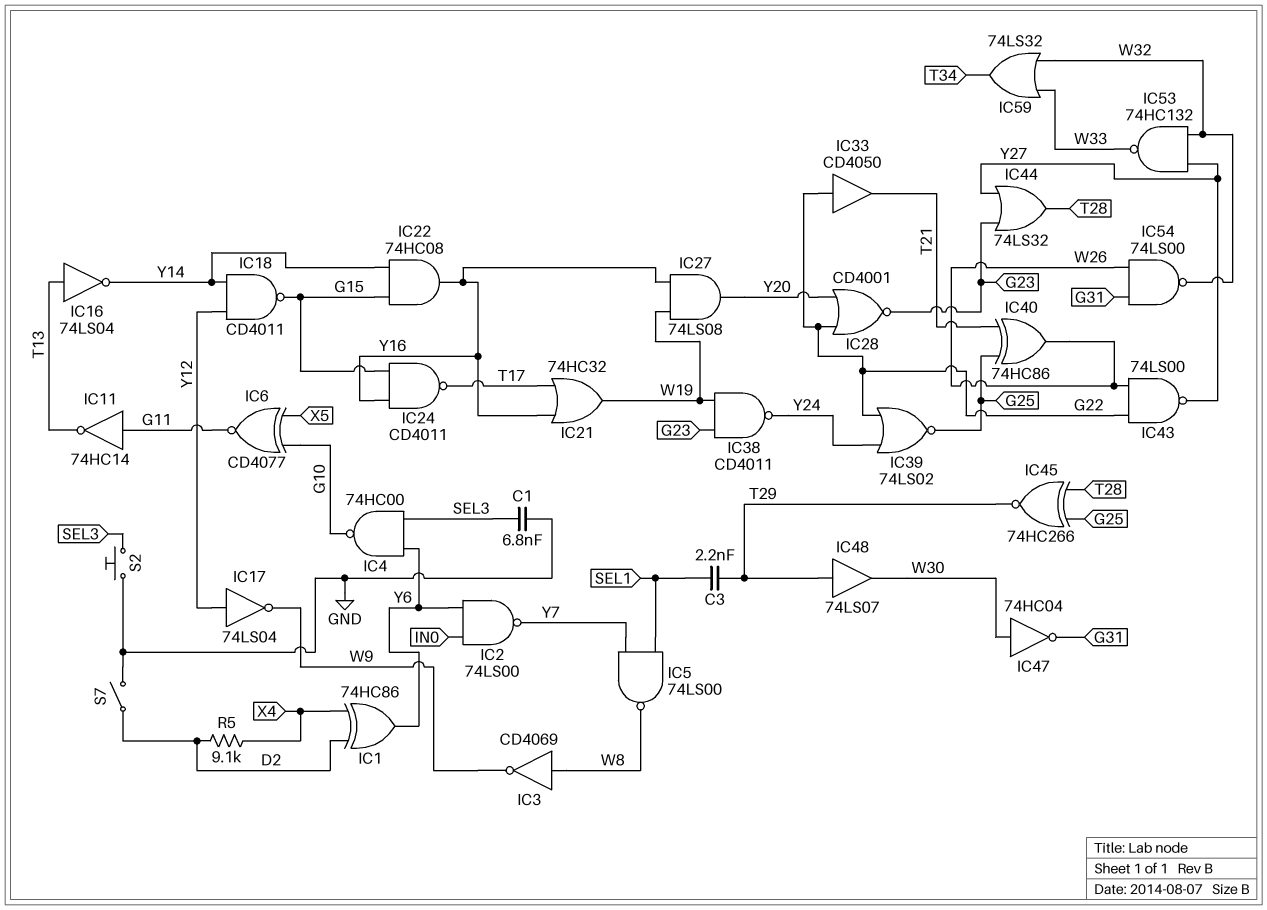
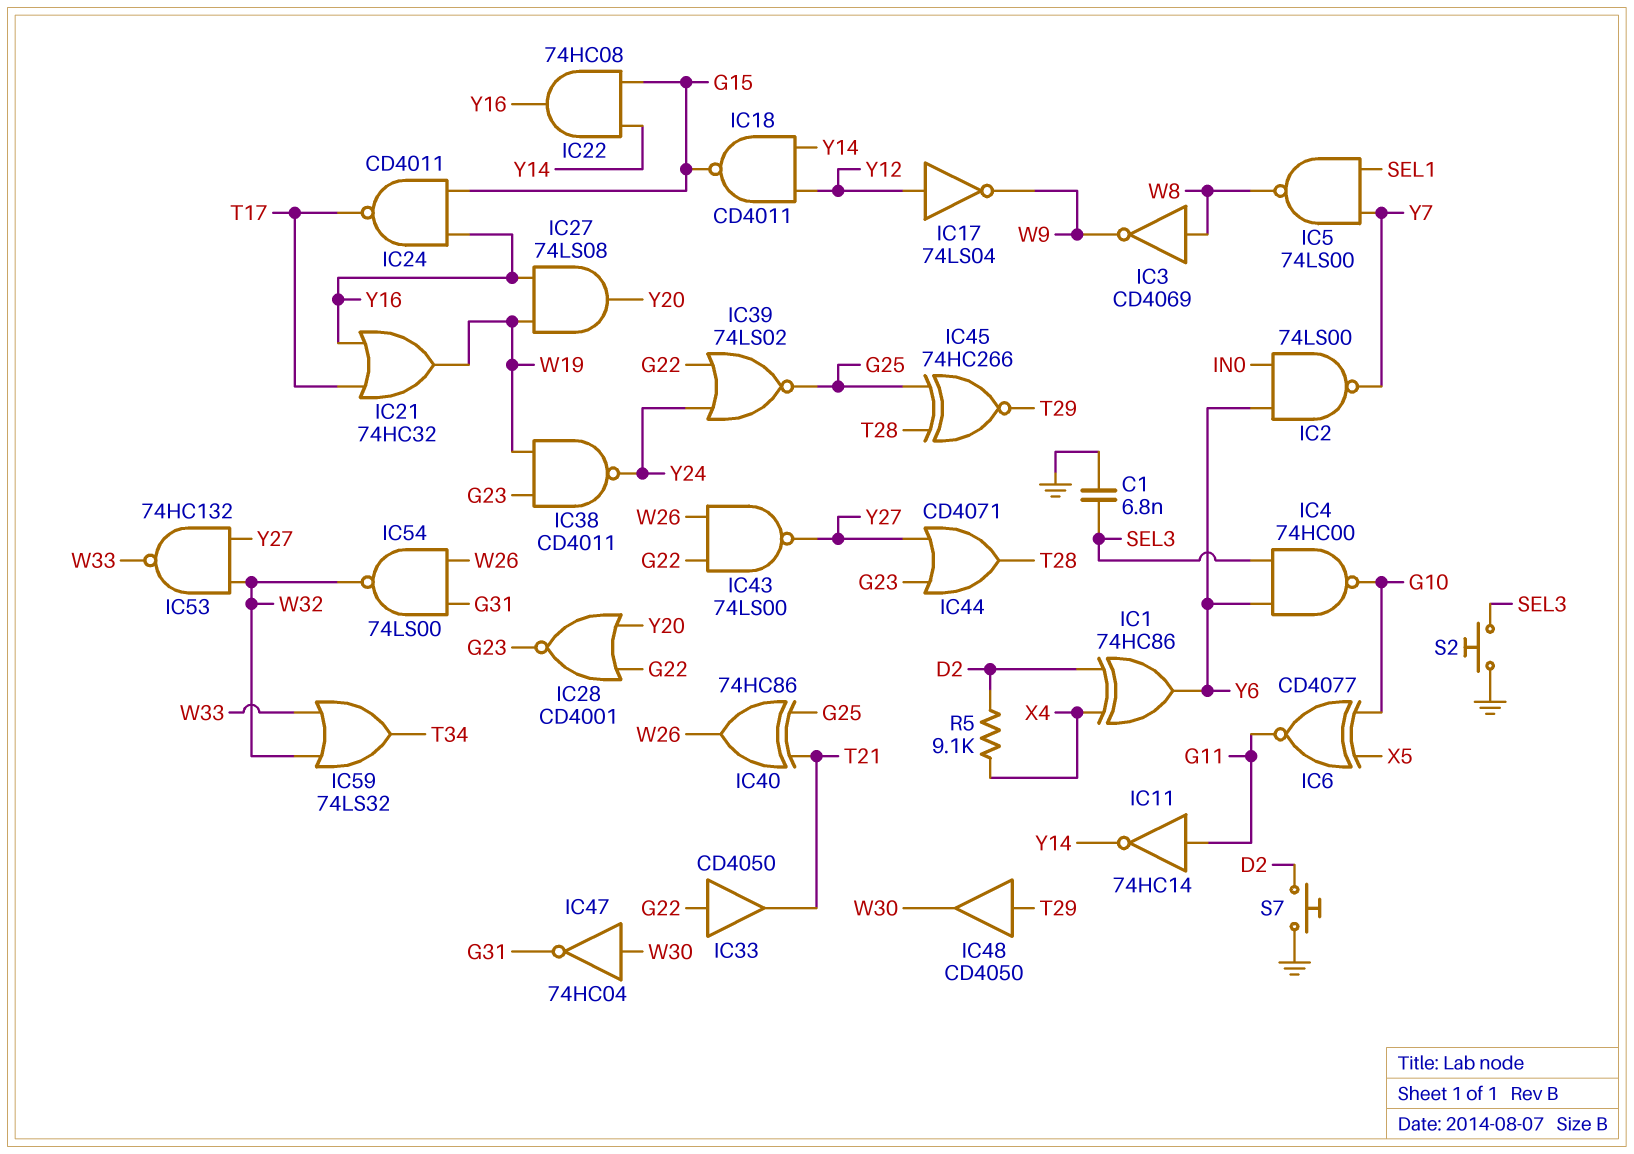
C3: 2.2nF (SEL1, T29) -> none
IC11: NOT 74HC14 (in G11, out T13) -> NOT 74HC14 (in G11, out Y14)
IC16: NOT 74LS04 (in T13, out Y14) -> none
IC44: OR 74LS32 (in G23, in Y27, out T28) -> OR CD4071 (in G23, in Y27, out T28)
IC48: buffer 74LS07 (in T29, out W30) -> buffer CD4050 (in T29, out W30)
S7: switch (D2, GND) -> button (D2, GND)

